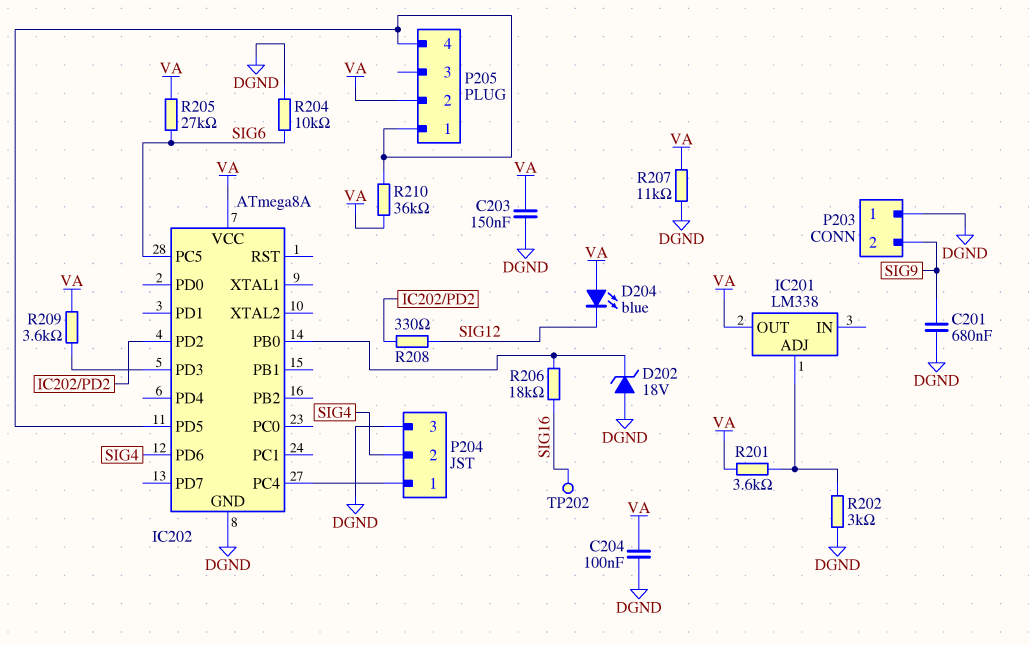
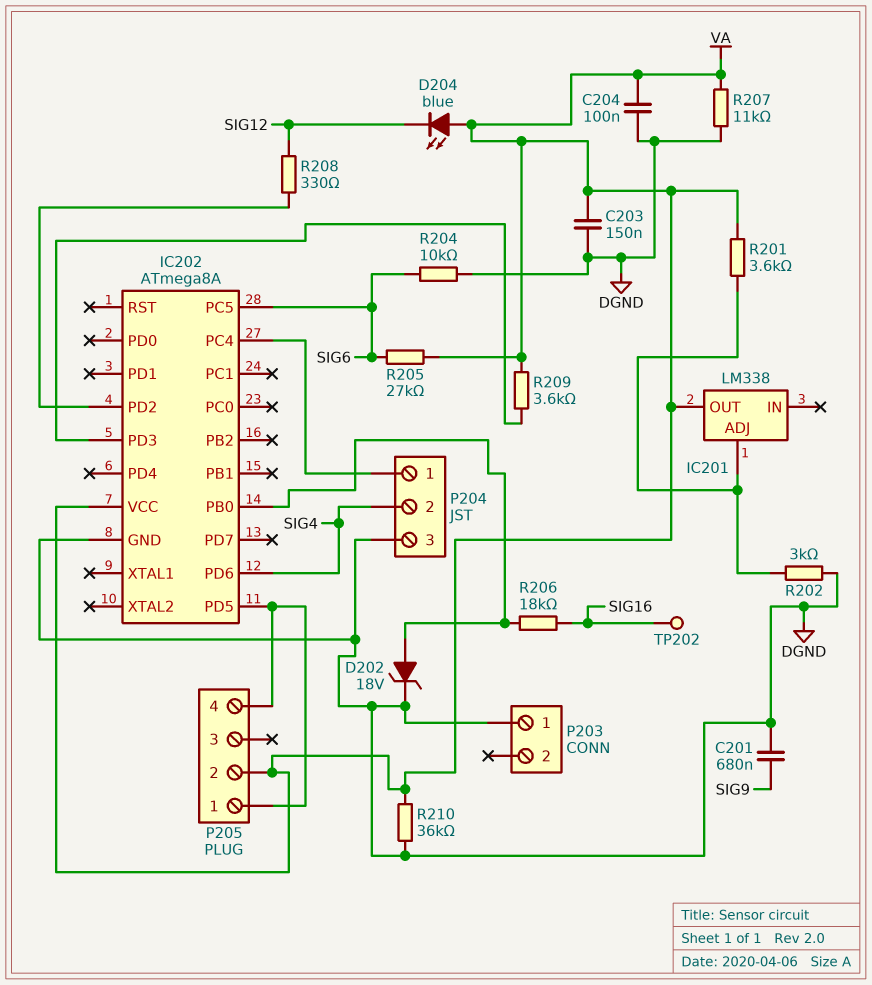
D202: zener 18V (A DGND, K IC202/PB0) -> zener 18V (A IC202/PB0, K DGND)
P203 pin 2: SIG9 -> none
R210: 36k (IC202/PD5, VA) -> 36k (DGND, VA)

